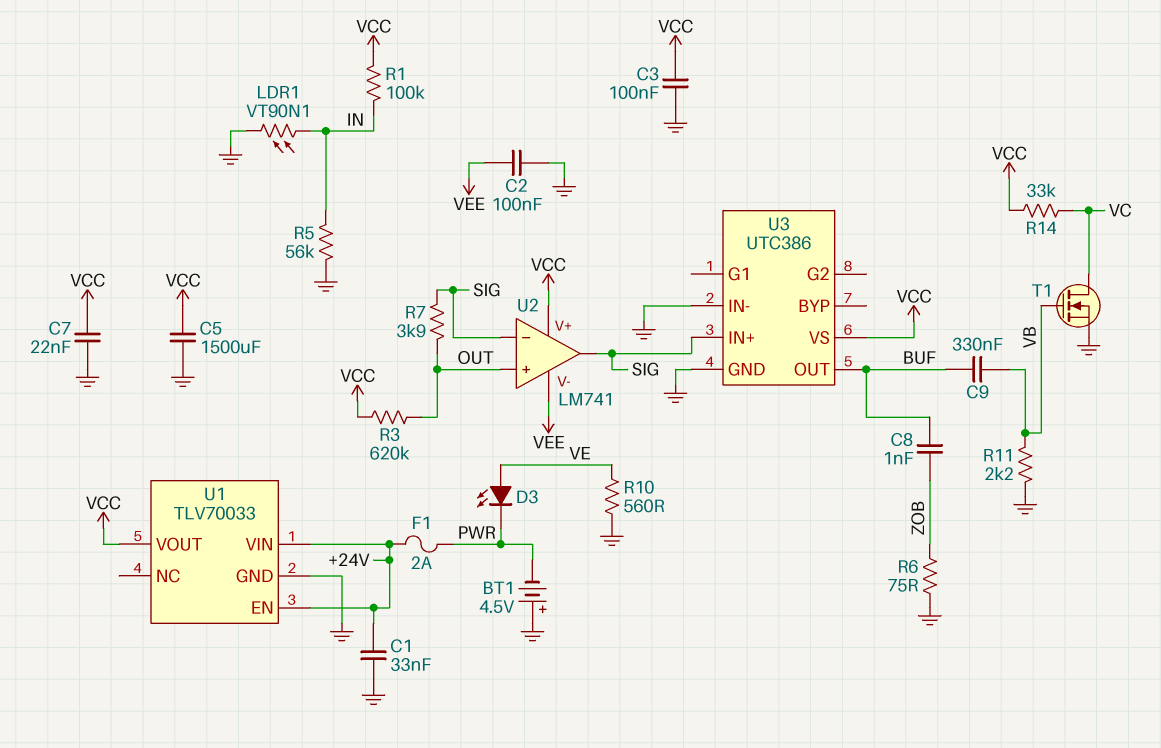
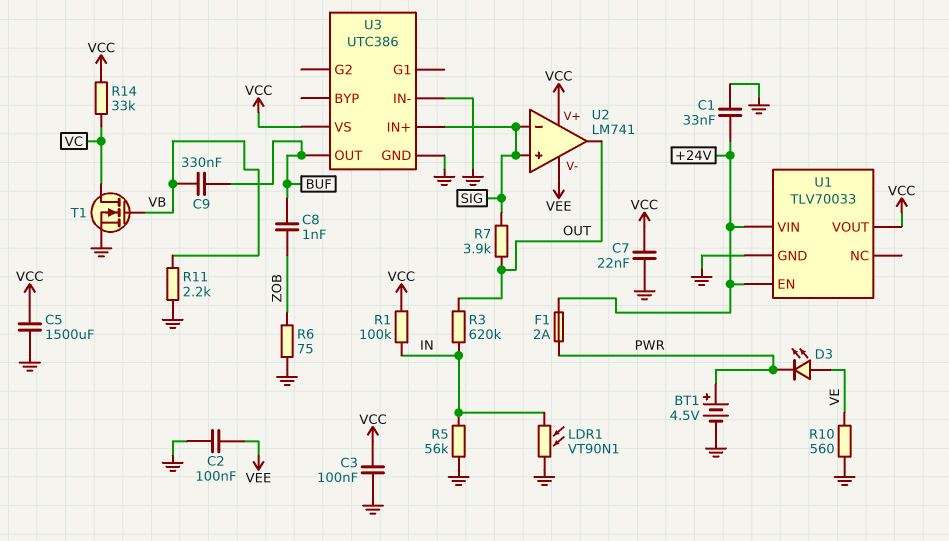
BT1: 4.5V (plus GND, minus PWR) -> 4.5V (plus PWR, minus GND)
R3: 620k (OUT, VCC) -> 620k (IN, OUT)
U2 pin in+: OUT -> SIG
U2 pin out: SIG -> OUT

